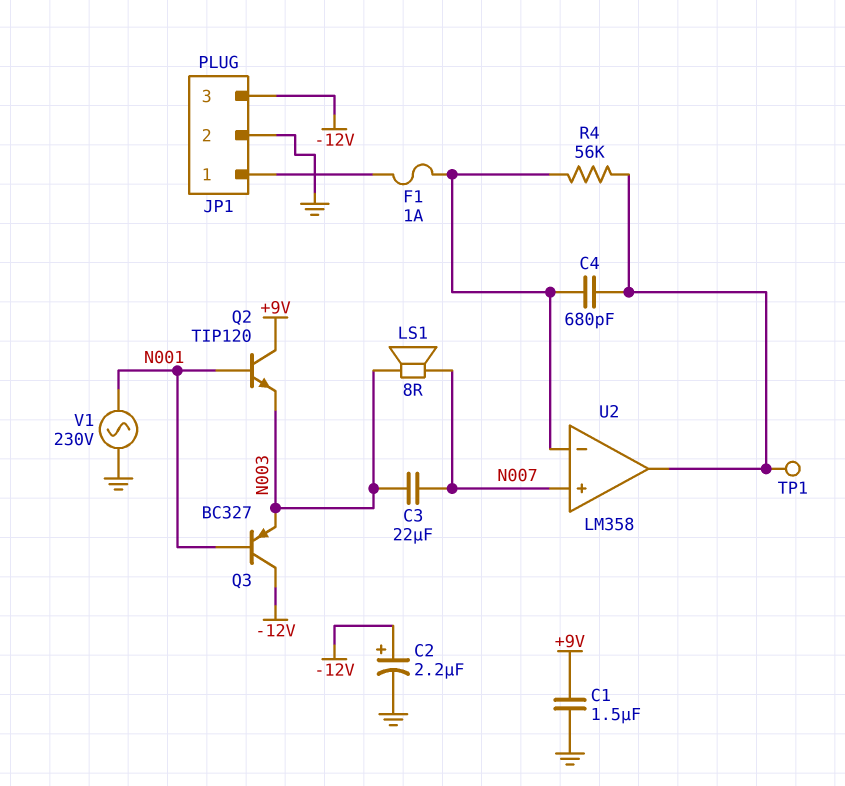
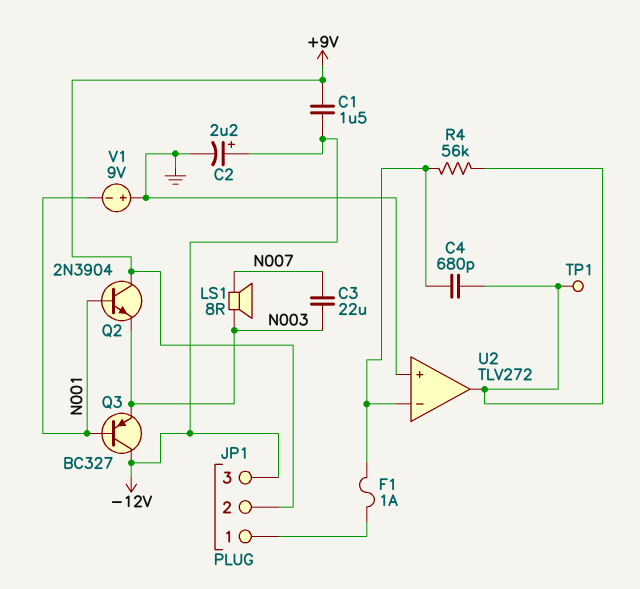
C1: 1.5uF (+9V, GND) -> 1.5uF (+9V, -12V)
JP1 pin 2: GND -> +9V
Q2: NPN TIP120 (B N001, C +9V, E N003) -> NPN 2N3904 (B N001, C +9V, E N003)
U2: LM358 -> TLV272
U2 pin in+: N007 -> GND
V1: AC 230V (GND, N001) -> 9V (plus GND, minus N001)

